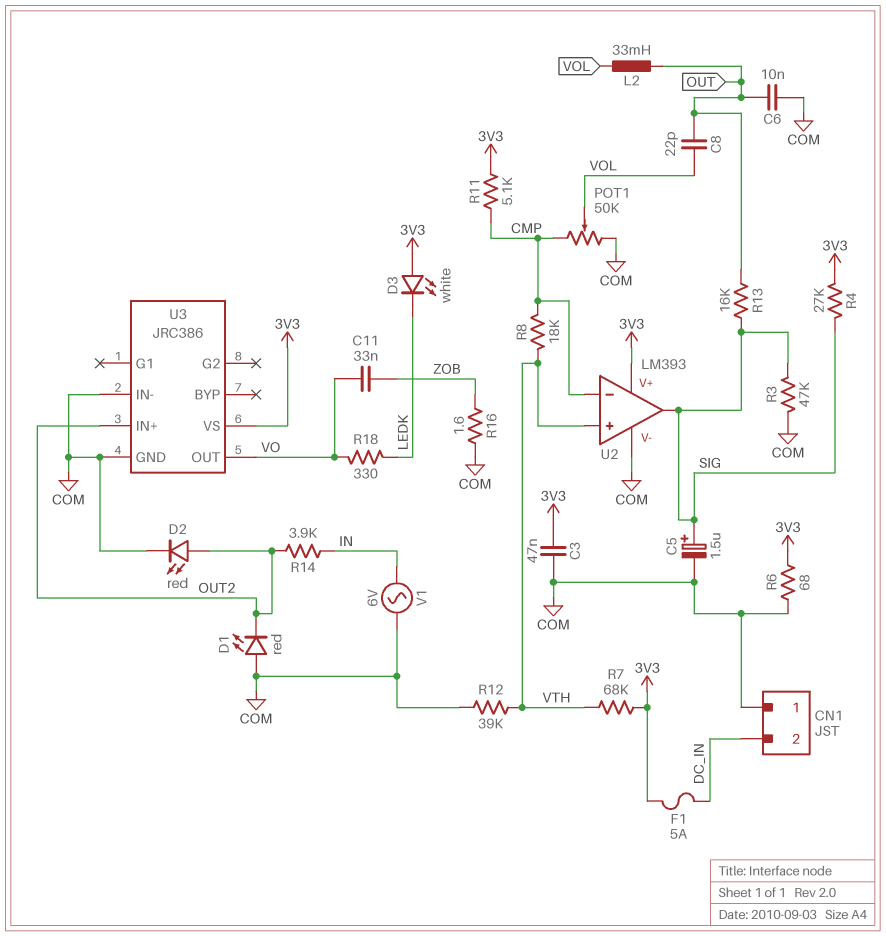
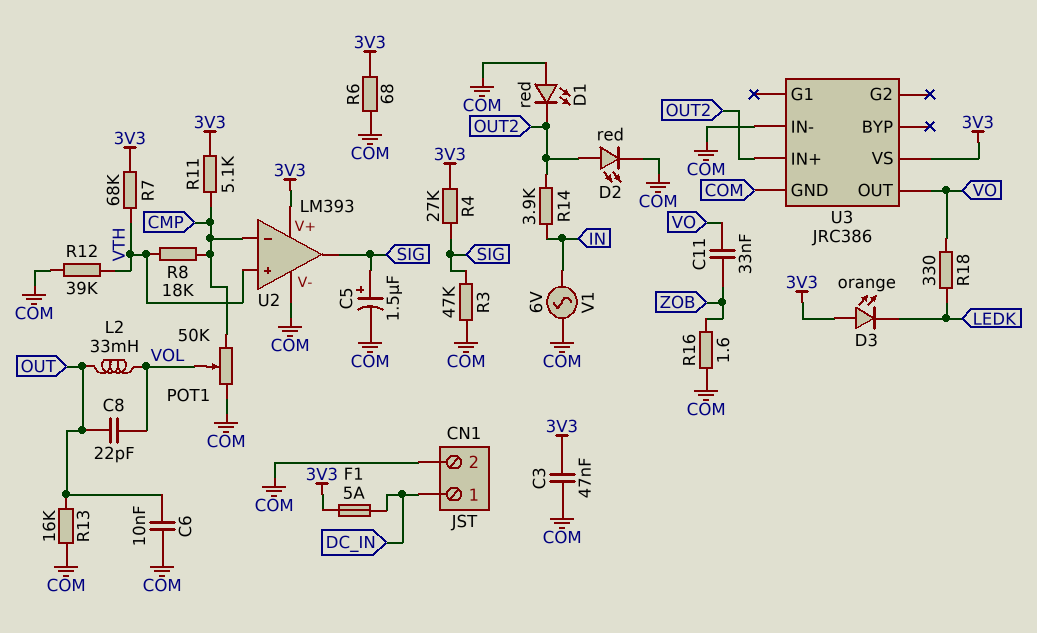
CN1 pin 1: COM -> DC_IN
CN1 pin 2: DC_IN -> COM
D3: LED white (A 3V3, K LEDK) -> LED orange (A 3V3, K LEDK)
R13: 16k (OUT, SIG) -> 16k (COM, OUT)

